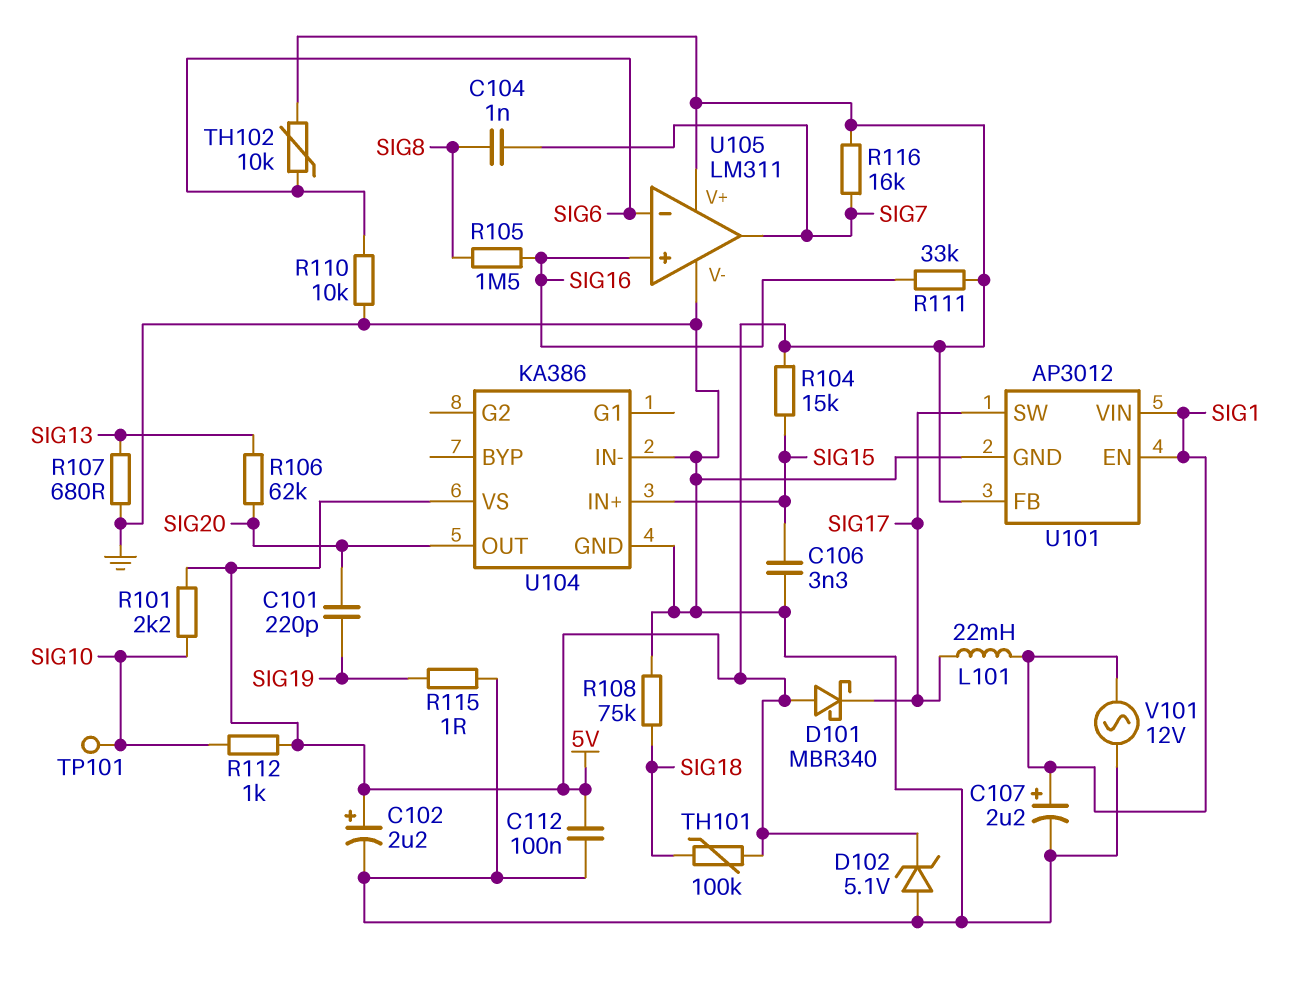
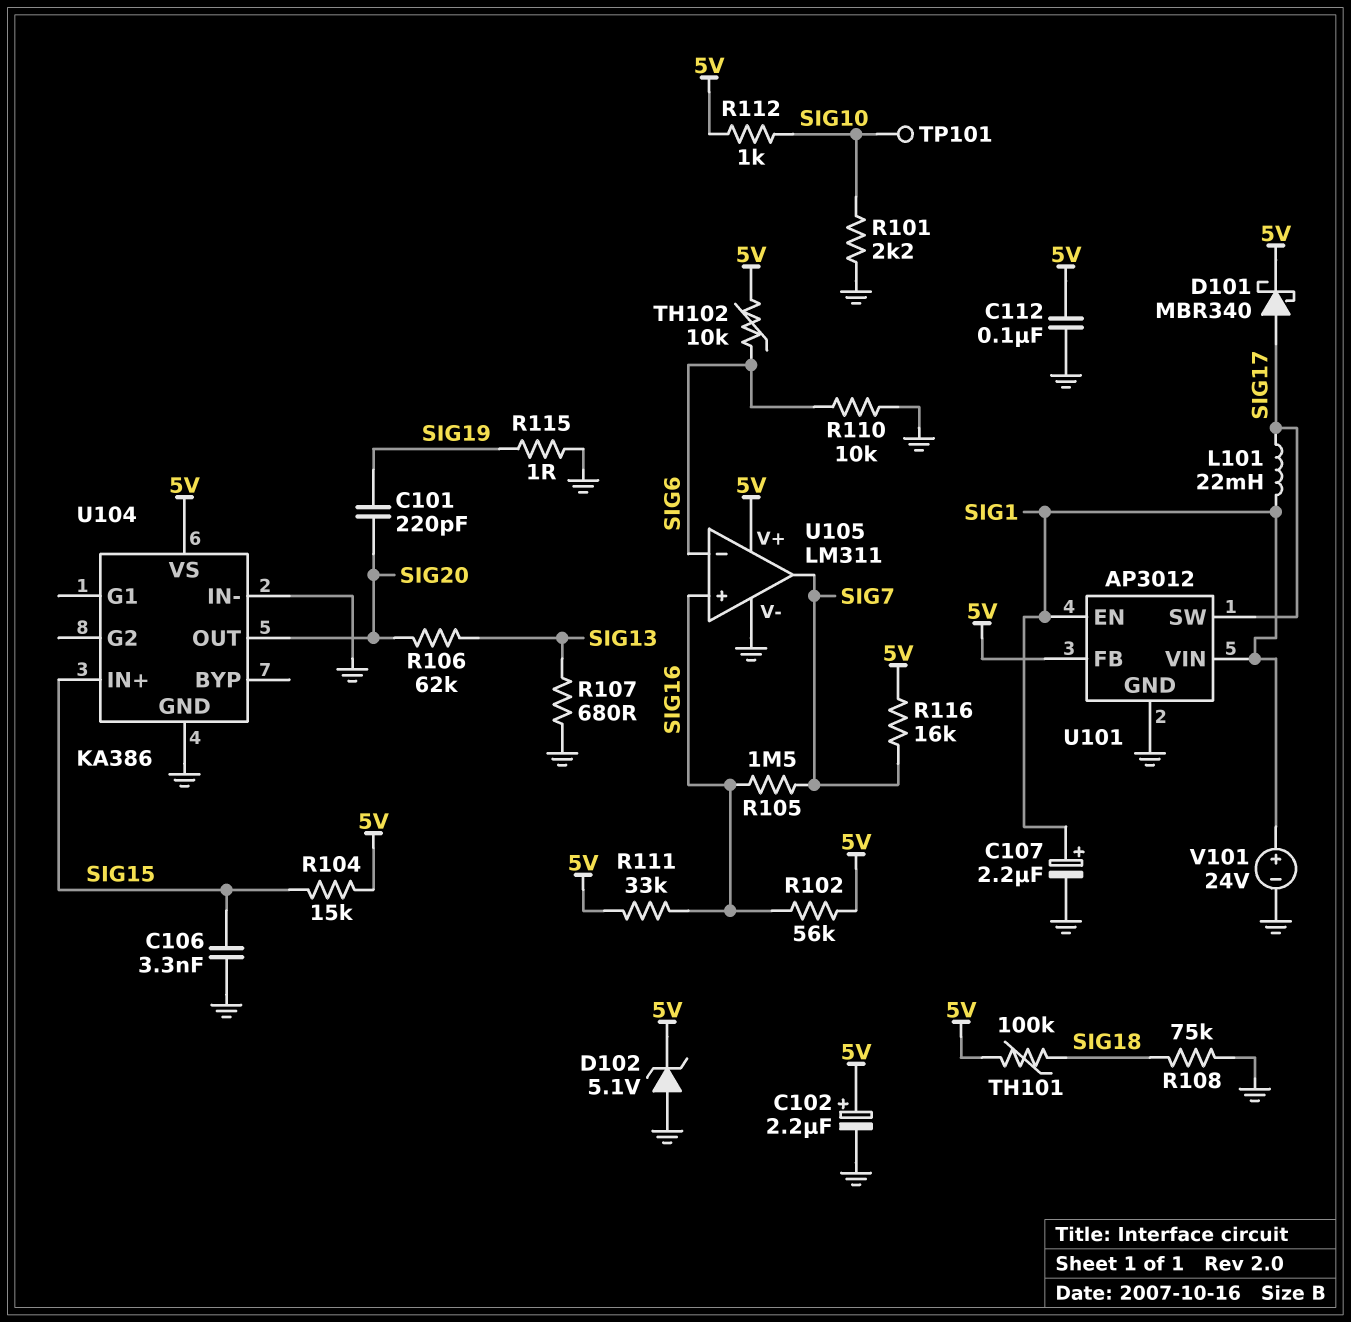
C104: 1nF (SIG7, SIG8) -> none
D101: schottky MBR340 (A 5V, K SIG17) -> schottky MBR340 (A SIG17, K 5V)
R101: 2.2k (5V, SIG10) -> 2.2k (GND, SIG10)
R102: none -> 56k (5V, SIG16)
R105: 1.5M (SIG8, SIG16) -> 1.5M (SIG7, SIG16)
V101: AC 12V (GND, SIG1) -> 24V (plus SIG1, minus GND)

